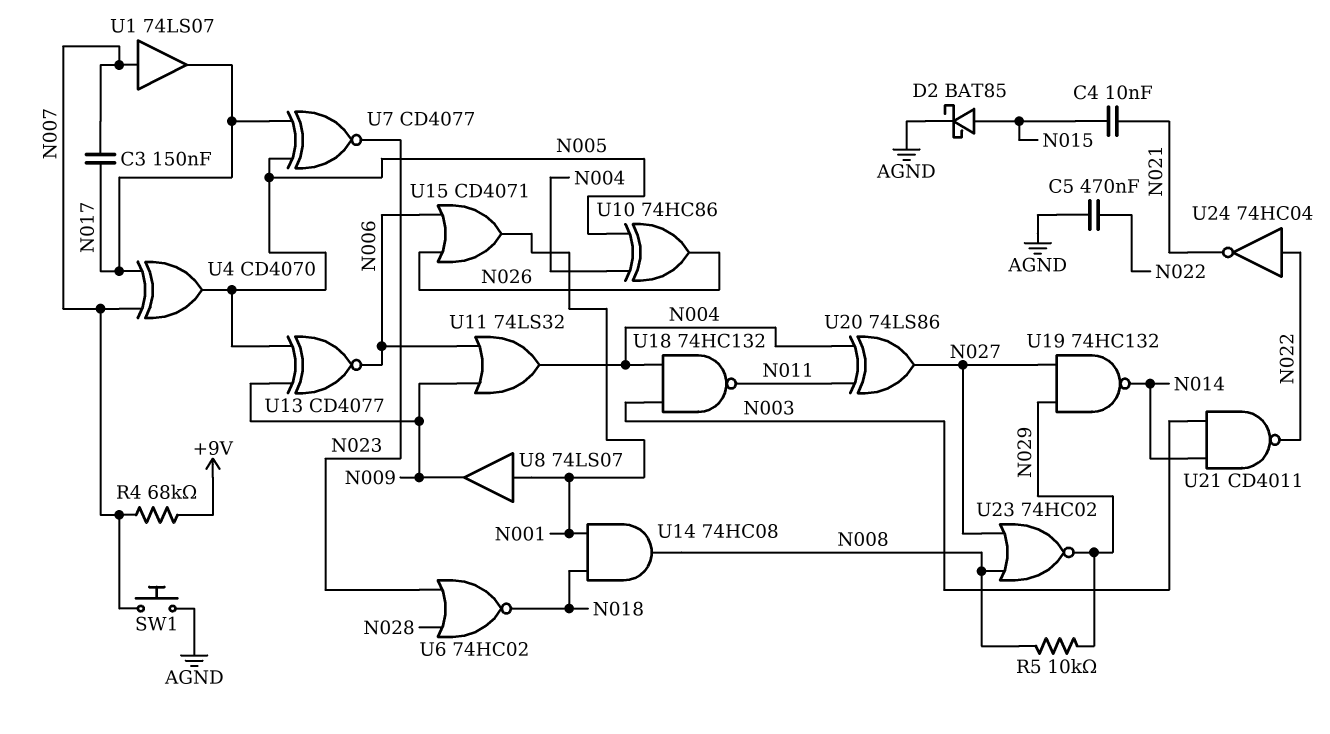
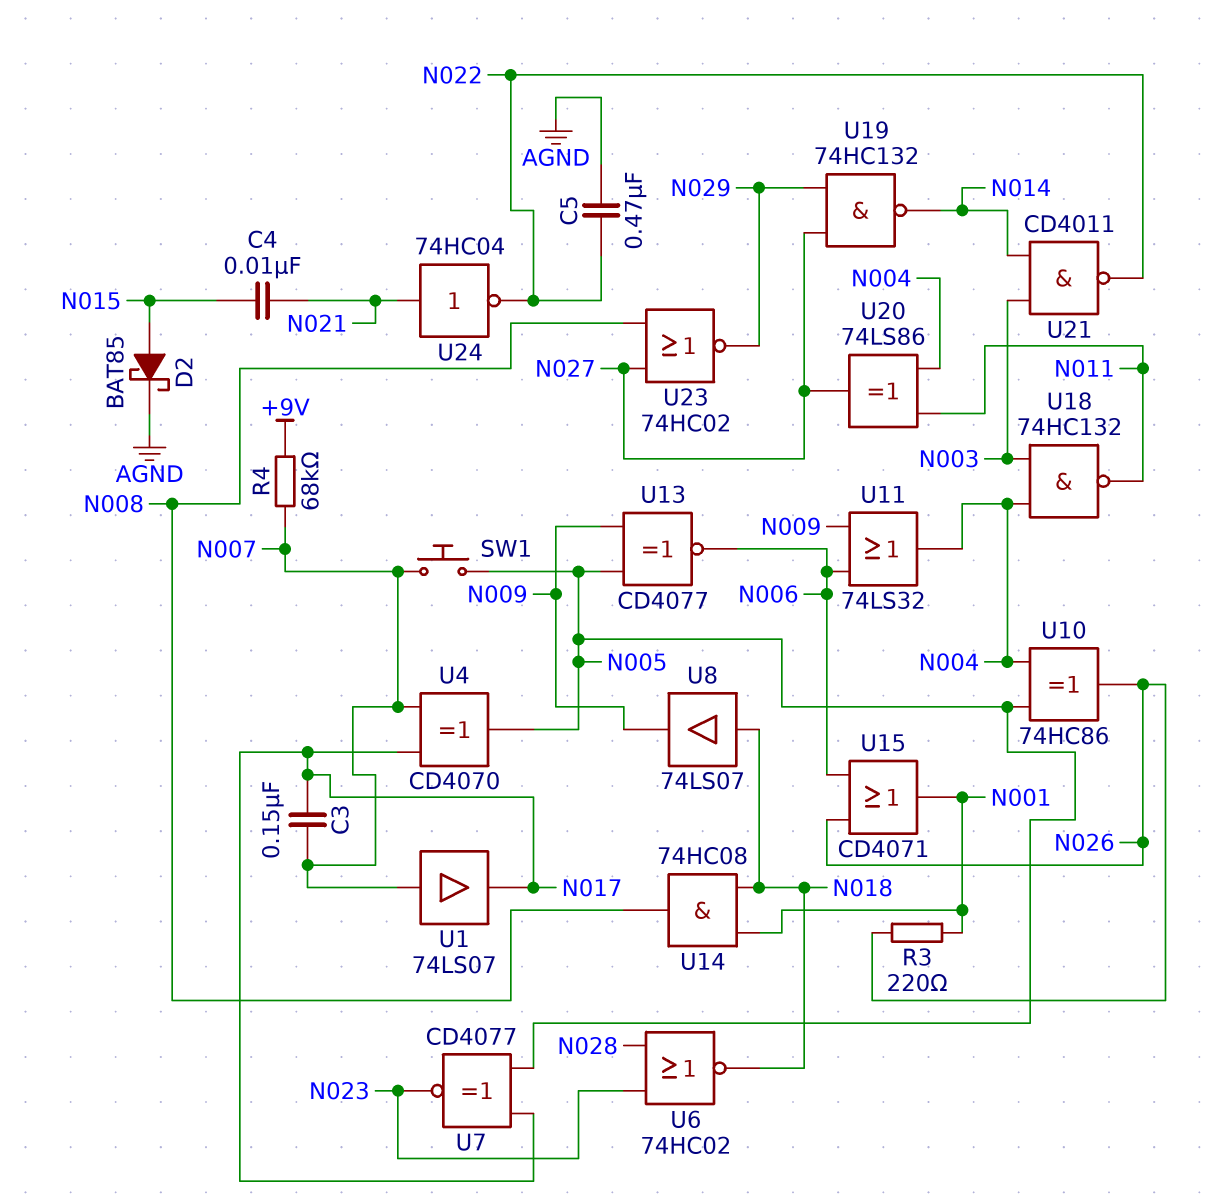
R3: none -> 220 (N001, N026)
R5: 10k (N008, N029) -> none
SW1: button (AGND, N007) -> button (N005, N007)
U8: buffer 74LS07 (in N001, out N009) -> buffer 74LS07 (in N018, out N009)
U24: NOT 74HC04 (in N022, out N021) -> NOT 74HC04 (in N021, out N022)

